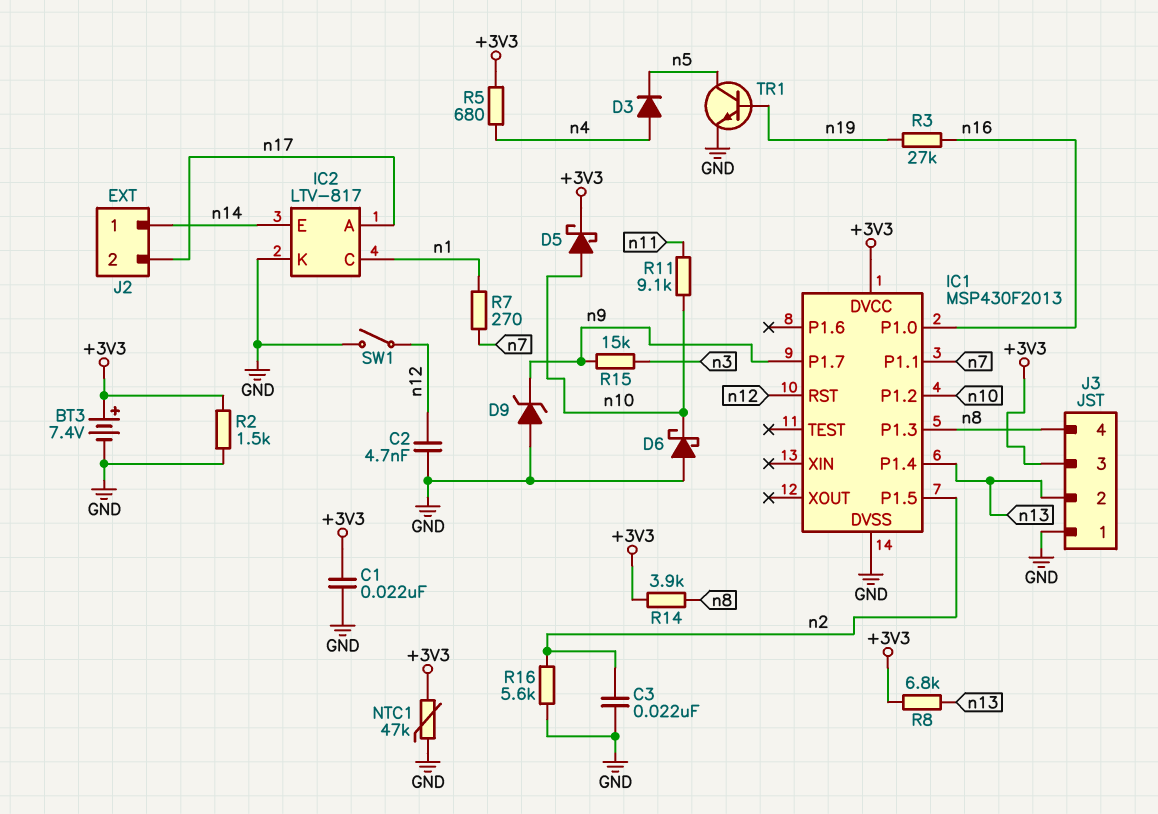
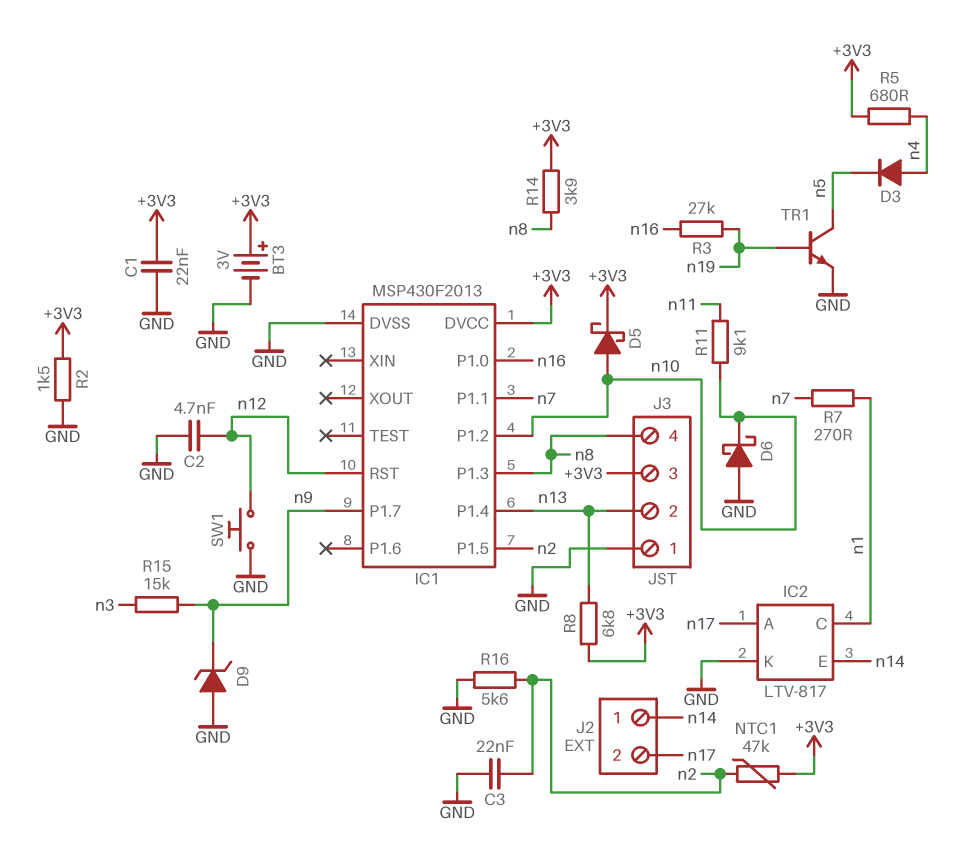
BT3: 7.4V (plus +3V3, minus GND) -> 3V (plus +3V3, minus GND)
NTC1: 47k (+3V3, GND) -> 47k (+3V3, n2)
SW1: switch (GND, n12) -> button (GND, n12)

